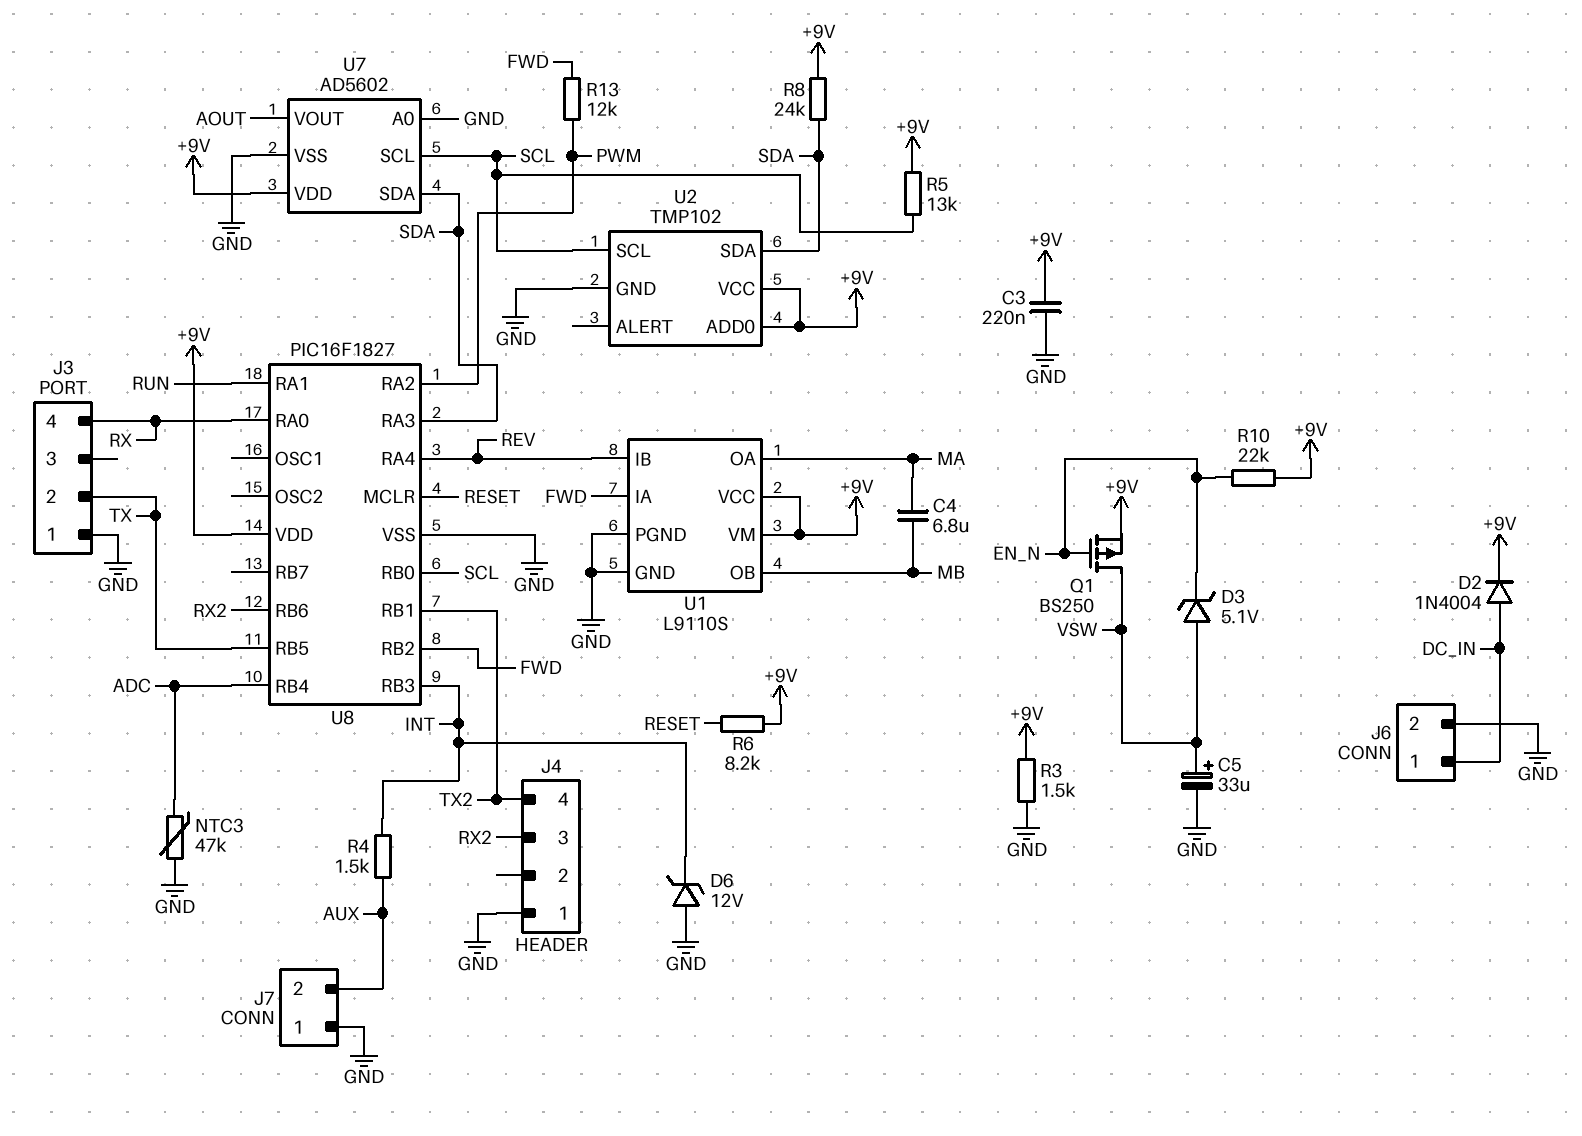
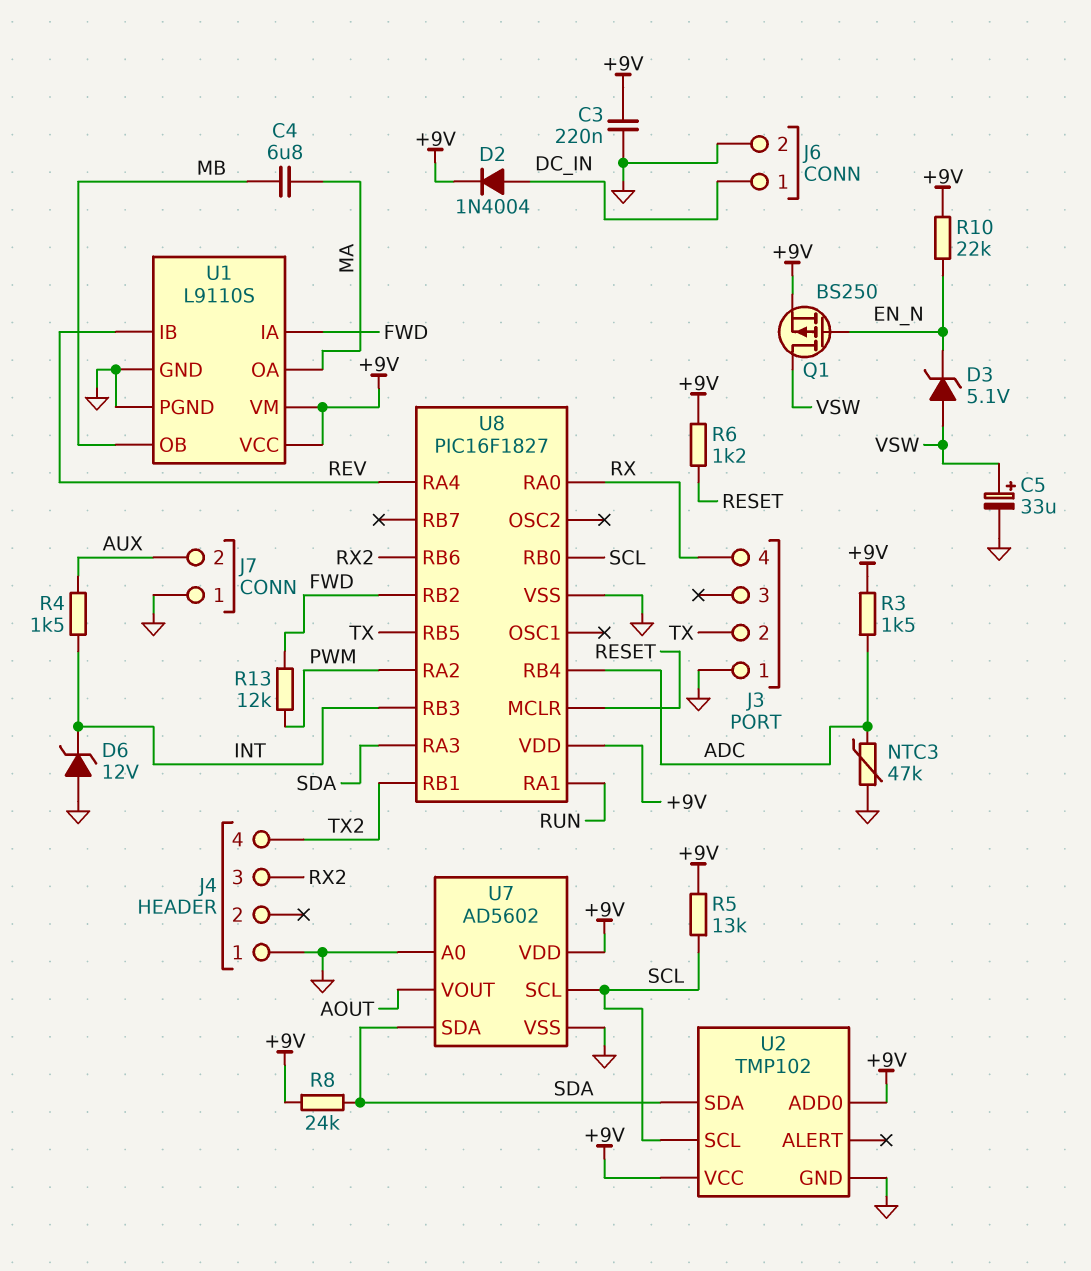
R3: 1.5k (+9V, GND) -> 1.5k (+9V, ADC)
R6: 8.2k (+9V, RESET) -> 1.2k (+9V, RESET)

